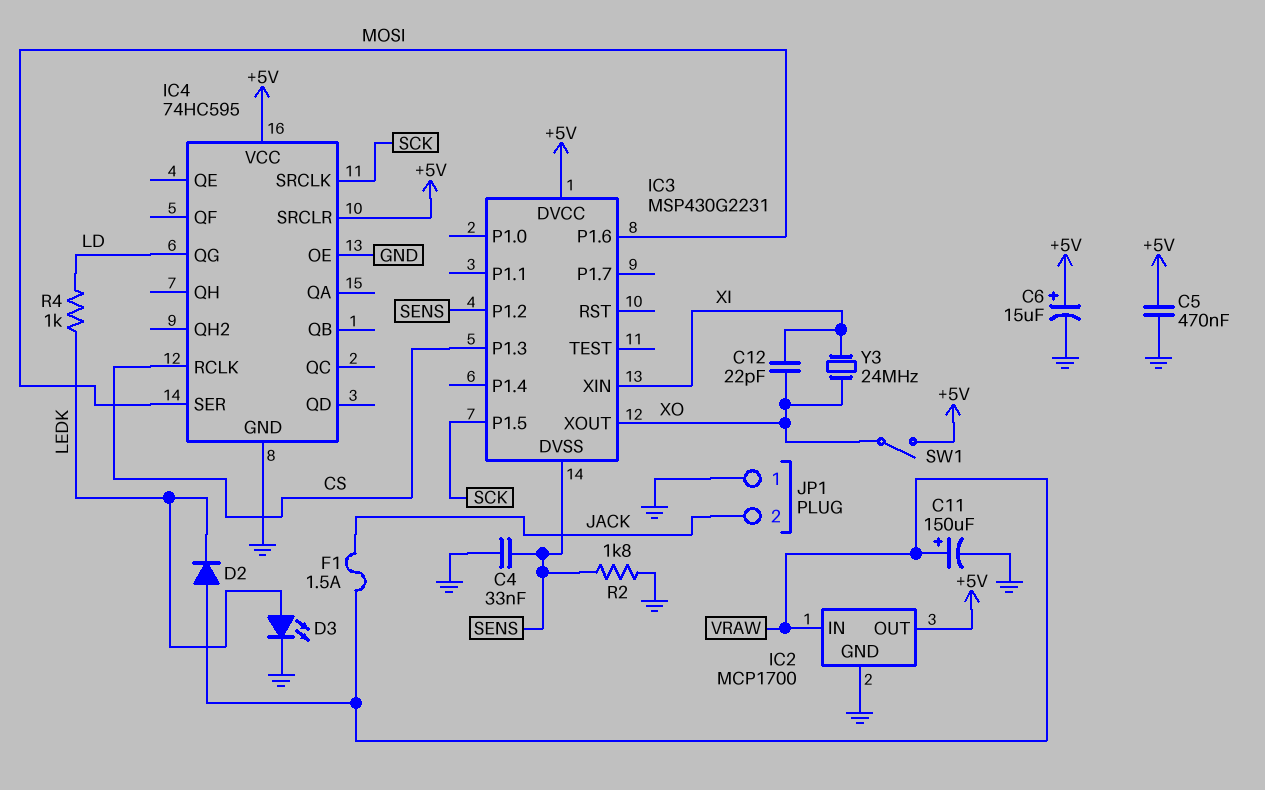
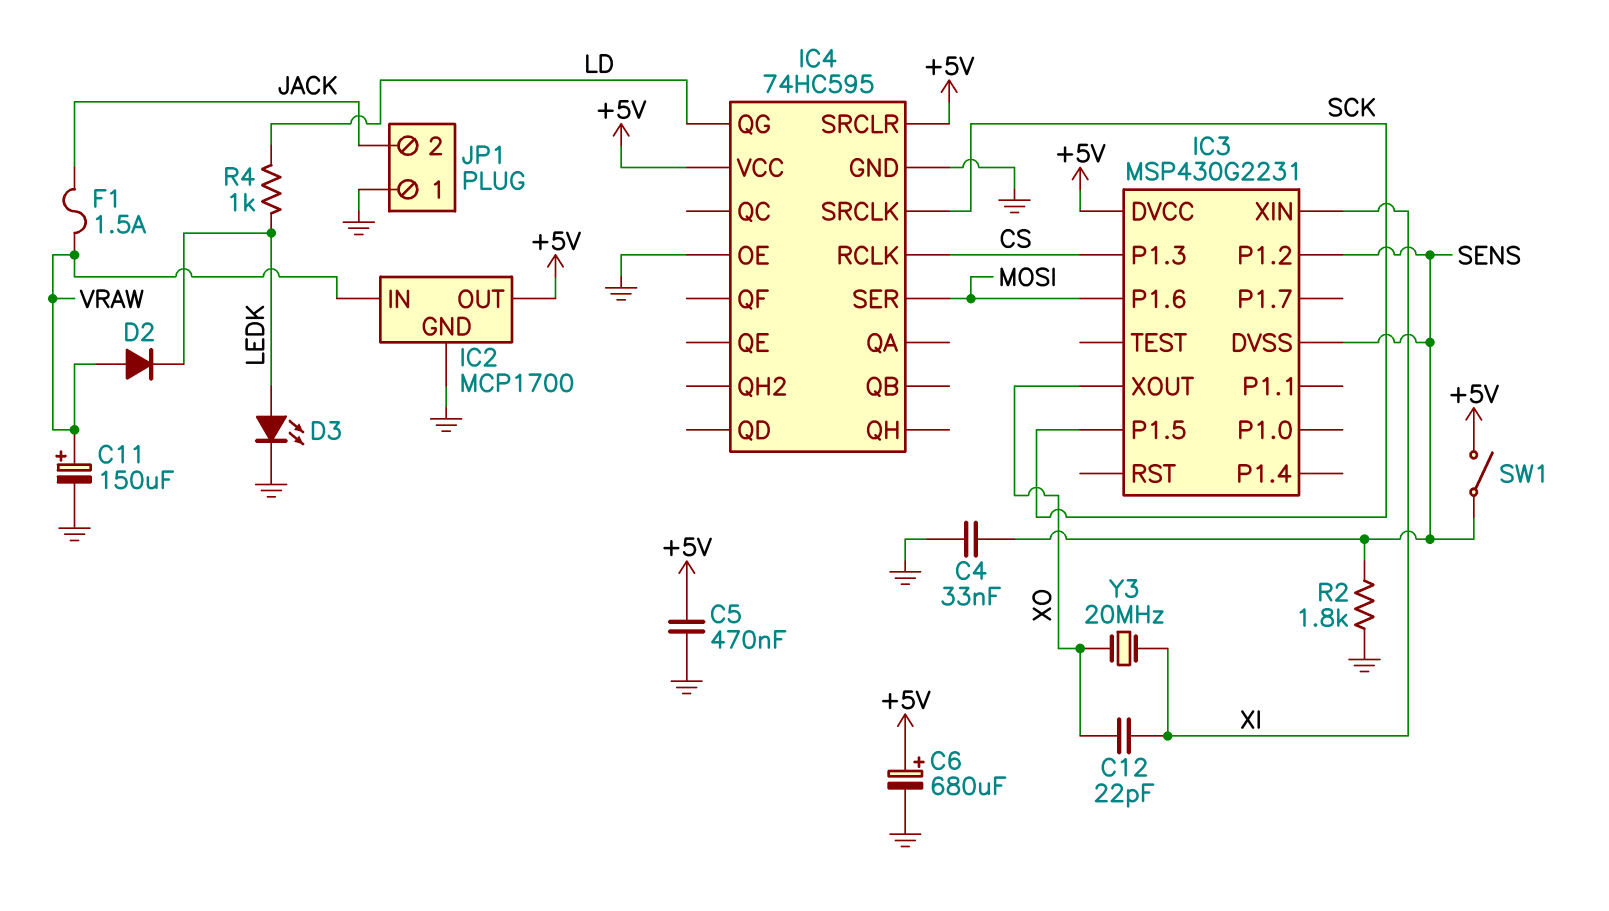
C6: 15uF (plus +5V, minus GND) -> 680uF (plus +5V, minus GND)
SW1: switch (+5V, XO) -> switch (+5V, SENS)
Y3: 24MHz (XI, XO) -> 20MHz (XI, XO)

